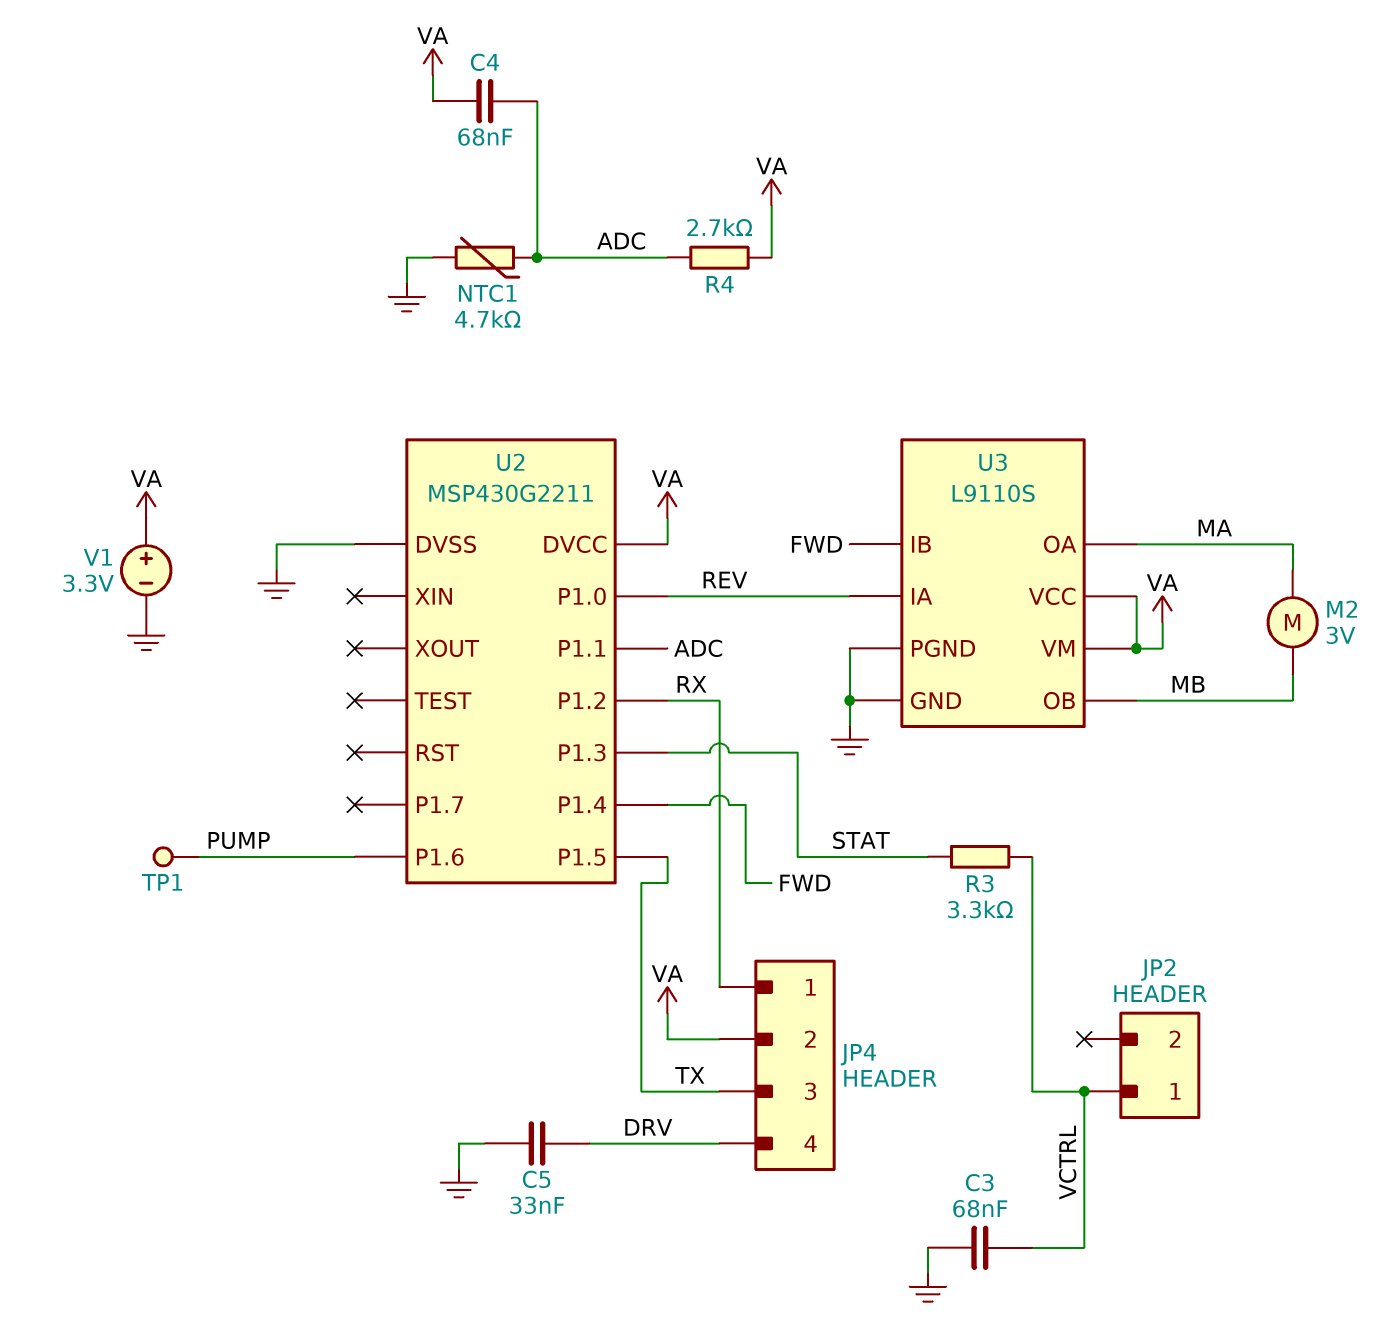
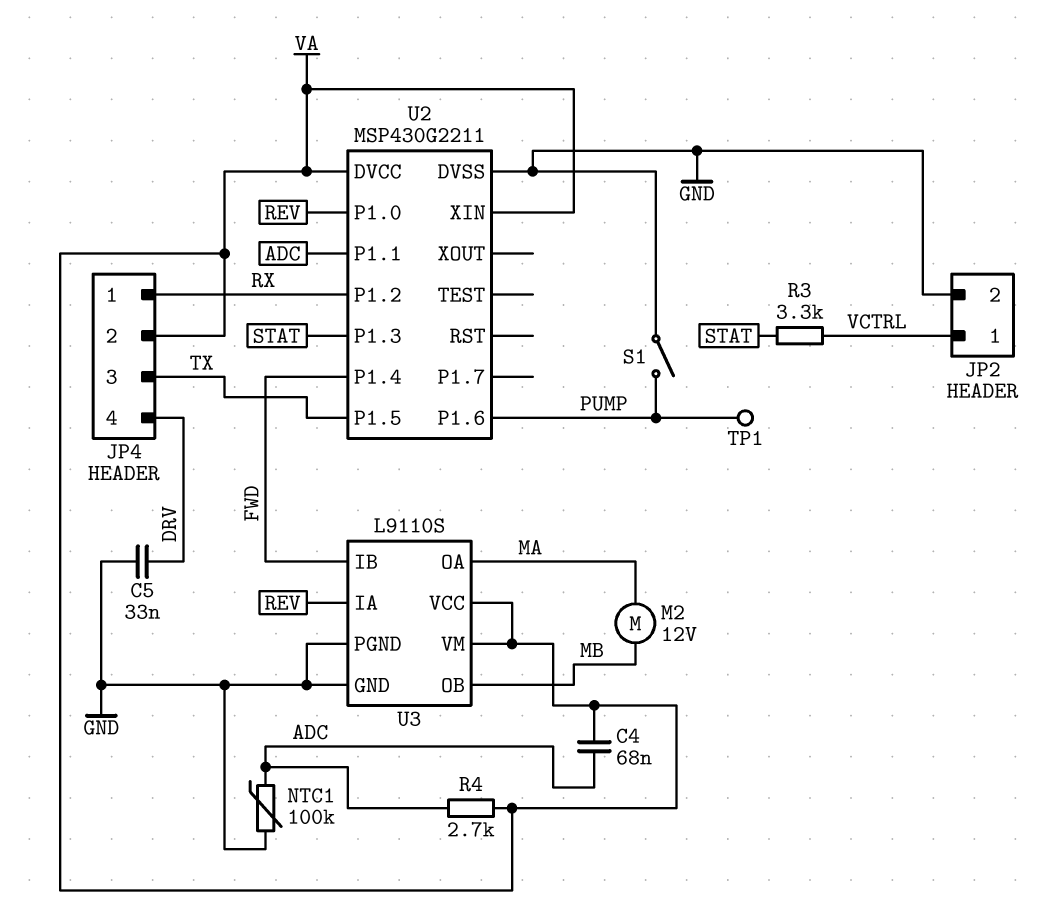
C3: 68nF (GND, VCTRL) -> none
JP2 pin 2: none -> GND
M2: motor 3V (MA, MB) -> motor 12V (MA, MB)
NTC1: 4.7k (ADC, GND) -> 100k (ADC, GND)
S1: none -> switch (GND, PUMP)
U2 pin XIN: none -> VA
V1: 3.3V (plus VA, minus GND) -> none

